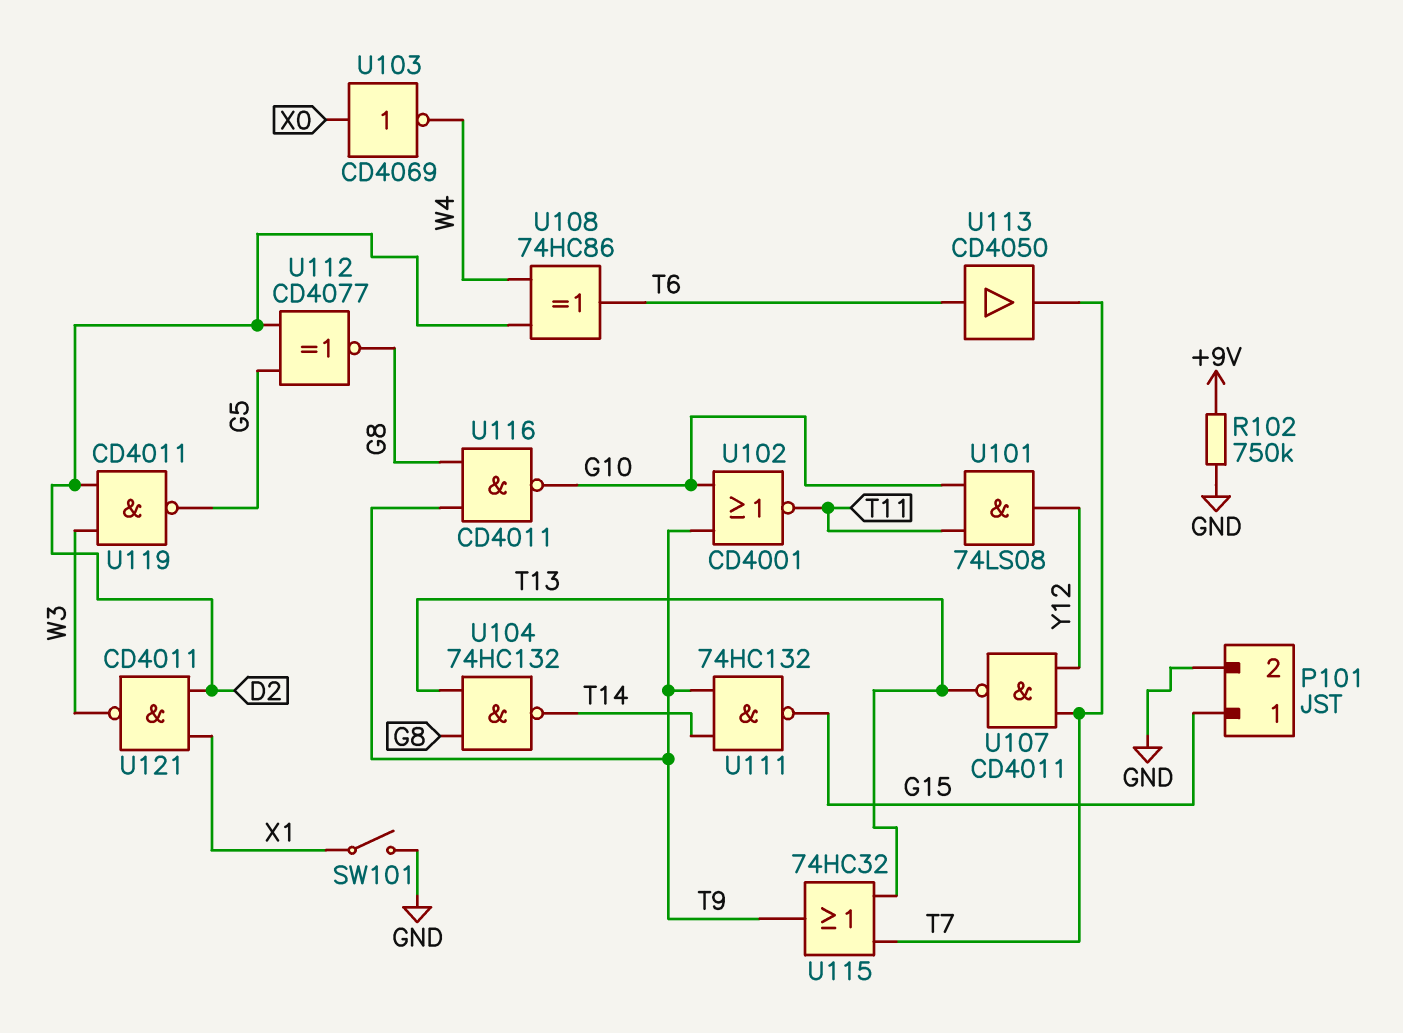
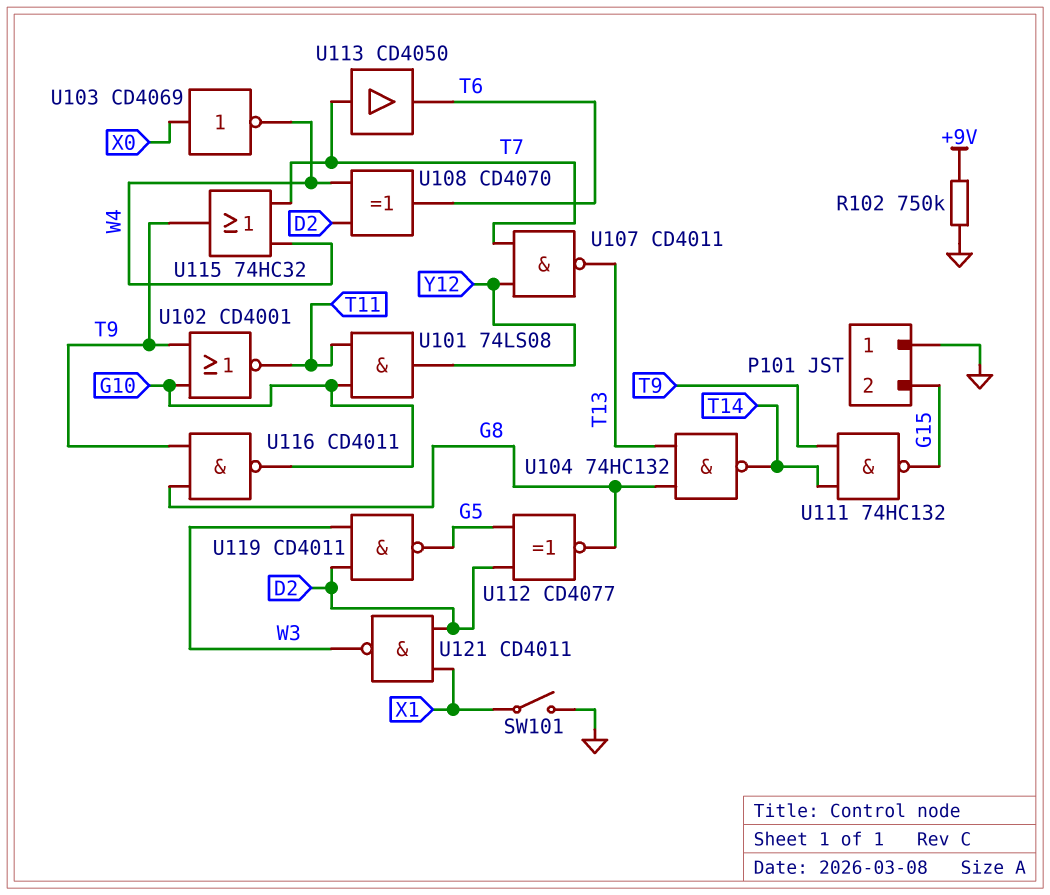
P101 pin 1: G15 -> GND
P101 pin 2: GND -> G15
U108: XOR 74HC86 (in D2, in W4, out T6) -> XOR CD4070 (in D2, in W4, out T6)
U113: buffer CD4050 (in T6, out T7) -> buffer CD4050 (in T7, out T6)
U115: OR 74HC32 (in T7, in T13, out T9) -> OR 74HC32 (in T7, in W4, out T9)

